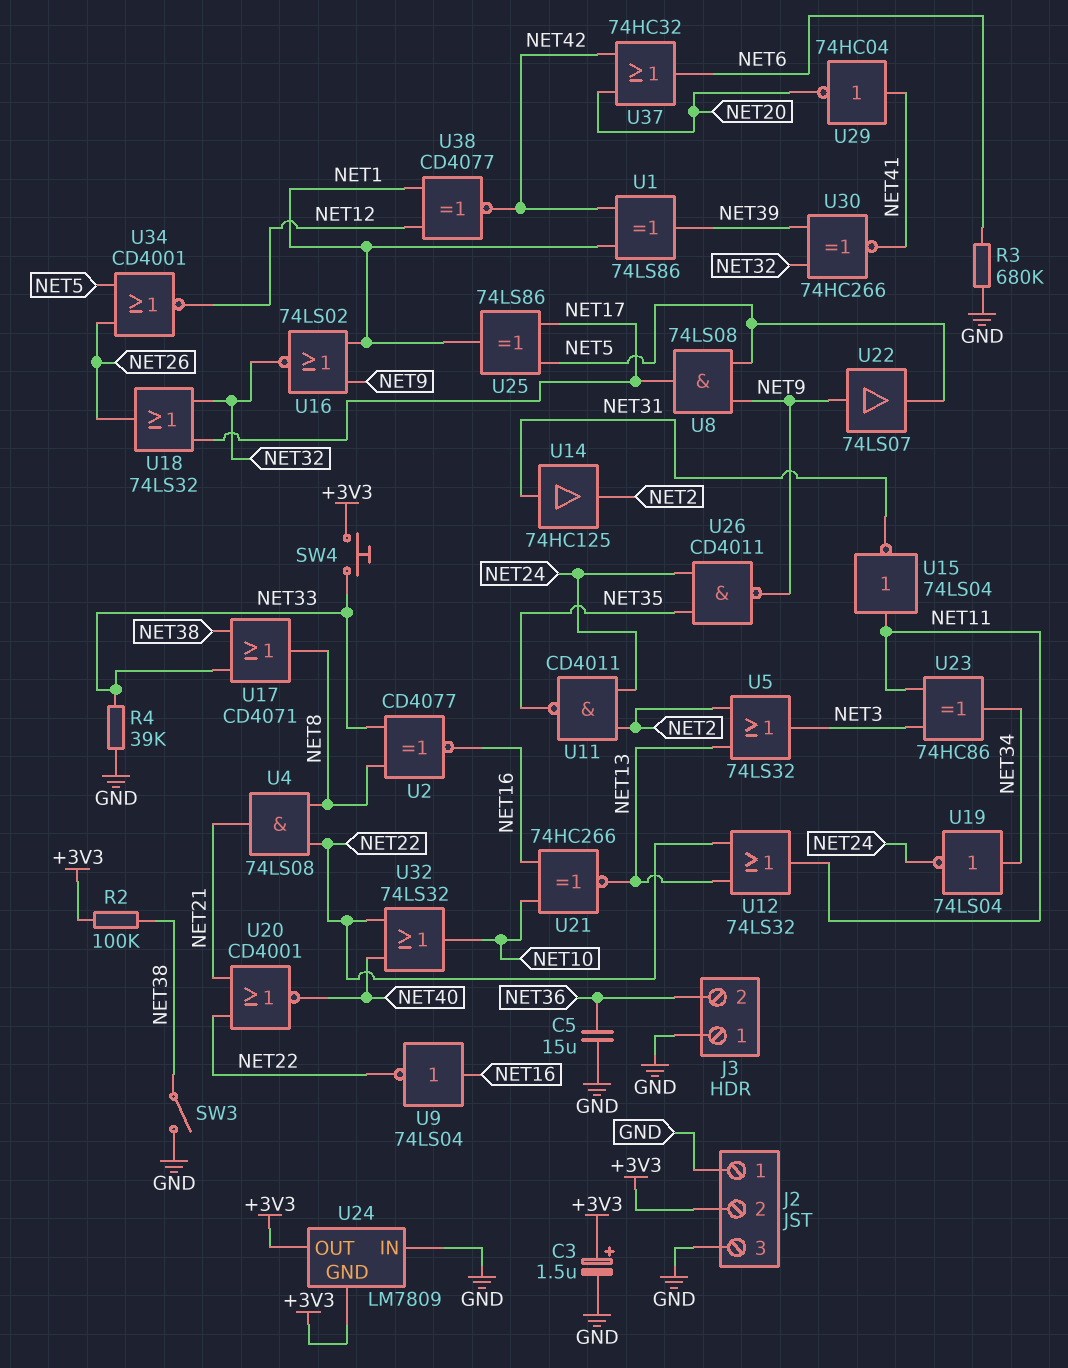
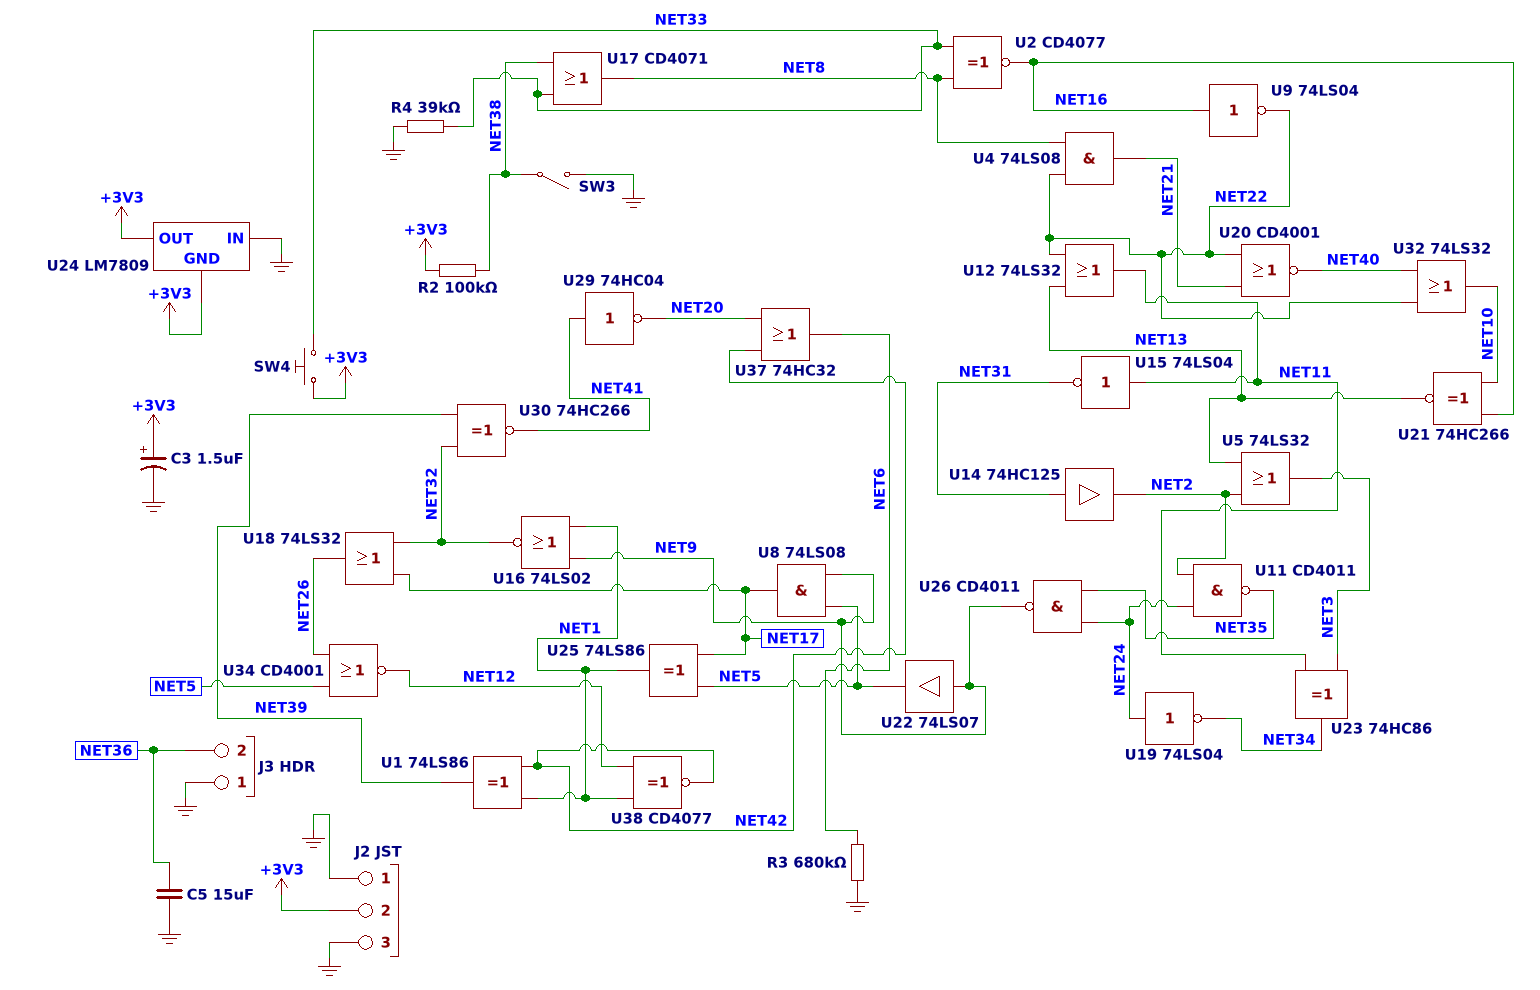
U19: NOT 74LS04 (in NET34, out NET24) -> NOT 74LS04 (in NET24, out NET34)

